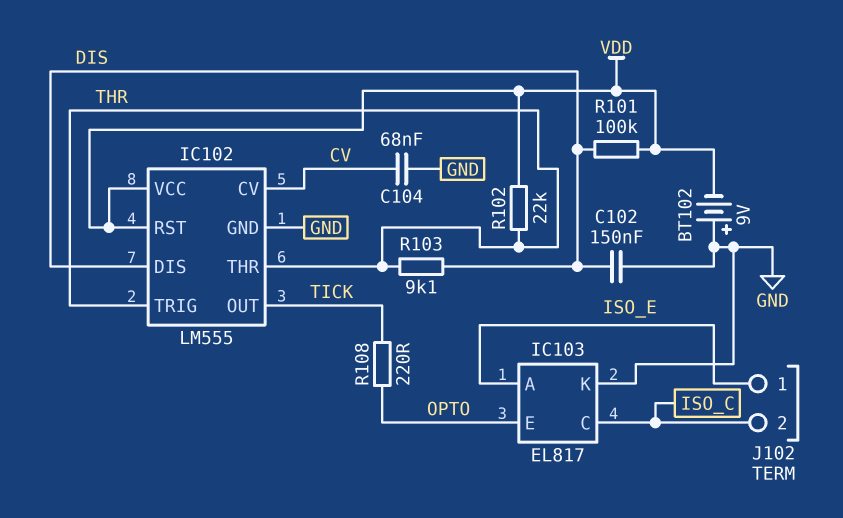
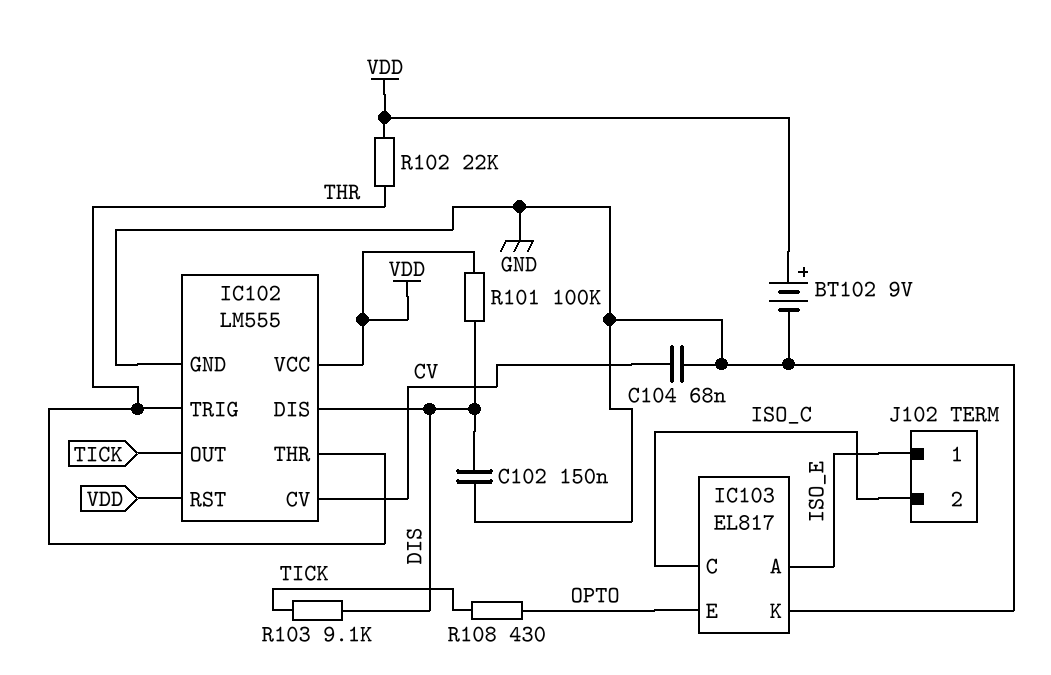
BT102: 9V (plus GND, minus VDD) -> 9V (plus VDD, minus GND)
R103: 9.1k (DIS, THR) -> 9.1k (DIS, TICK)
R108: 220 (OPTO, TICK) -> 430 (OPTO, TICK)

